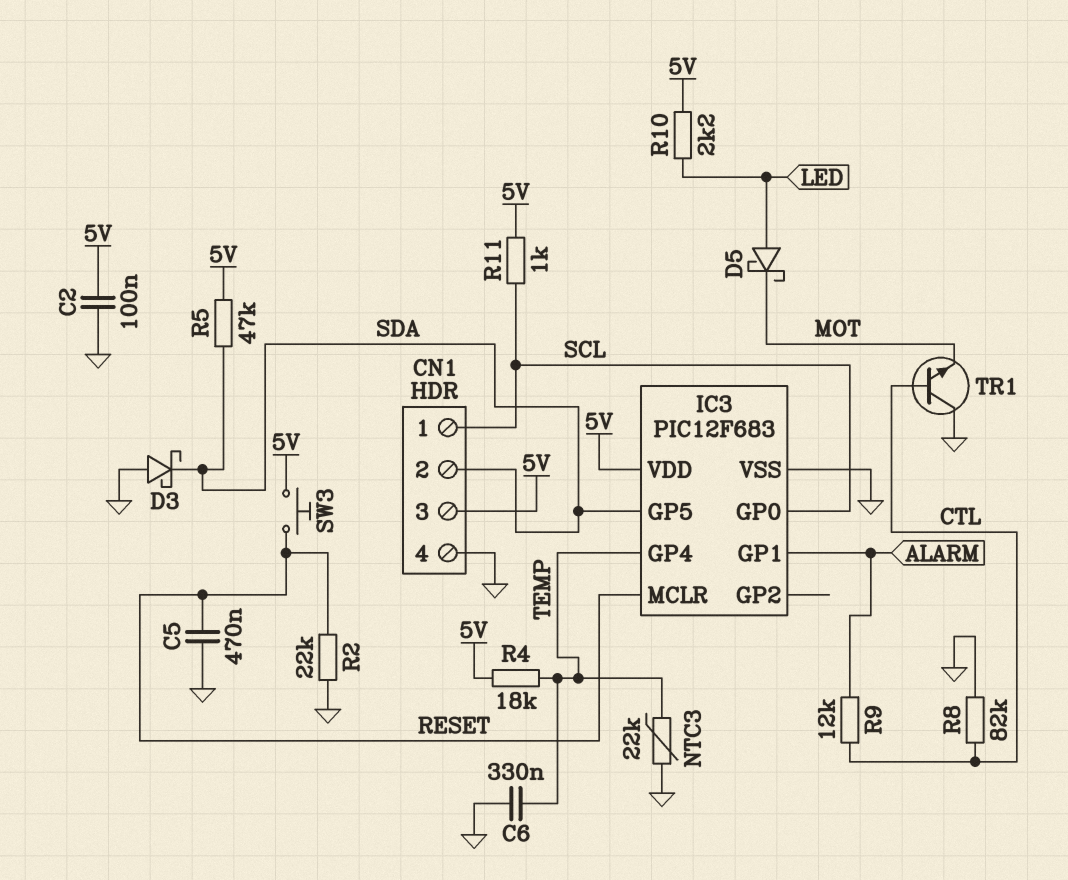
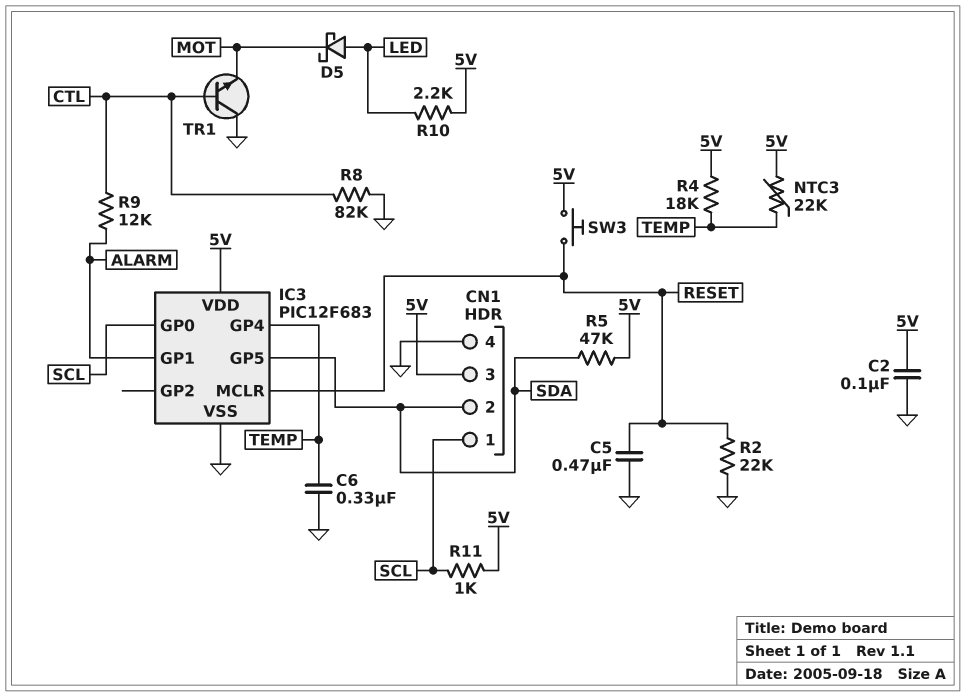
D3: schottky (A GND, K SDA) -> none
NTC3: 22k (GND, TEMP) -> 22k (5V, TEMP)

